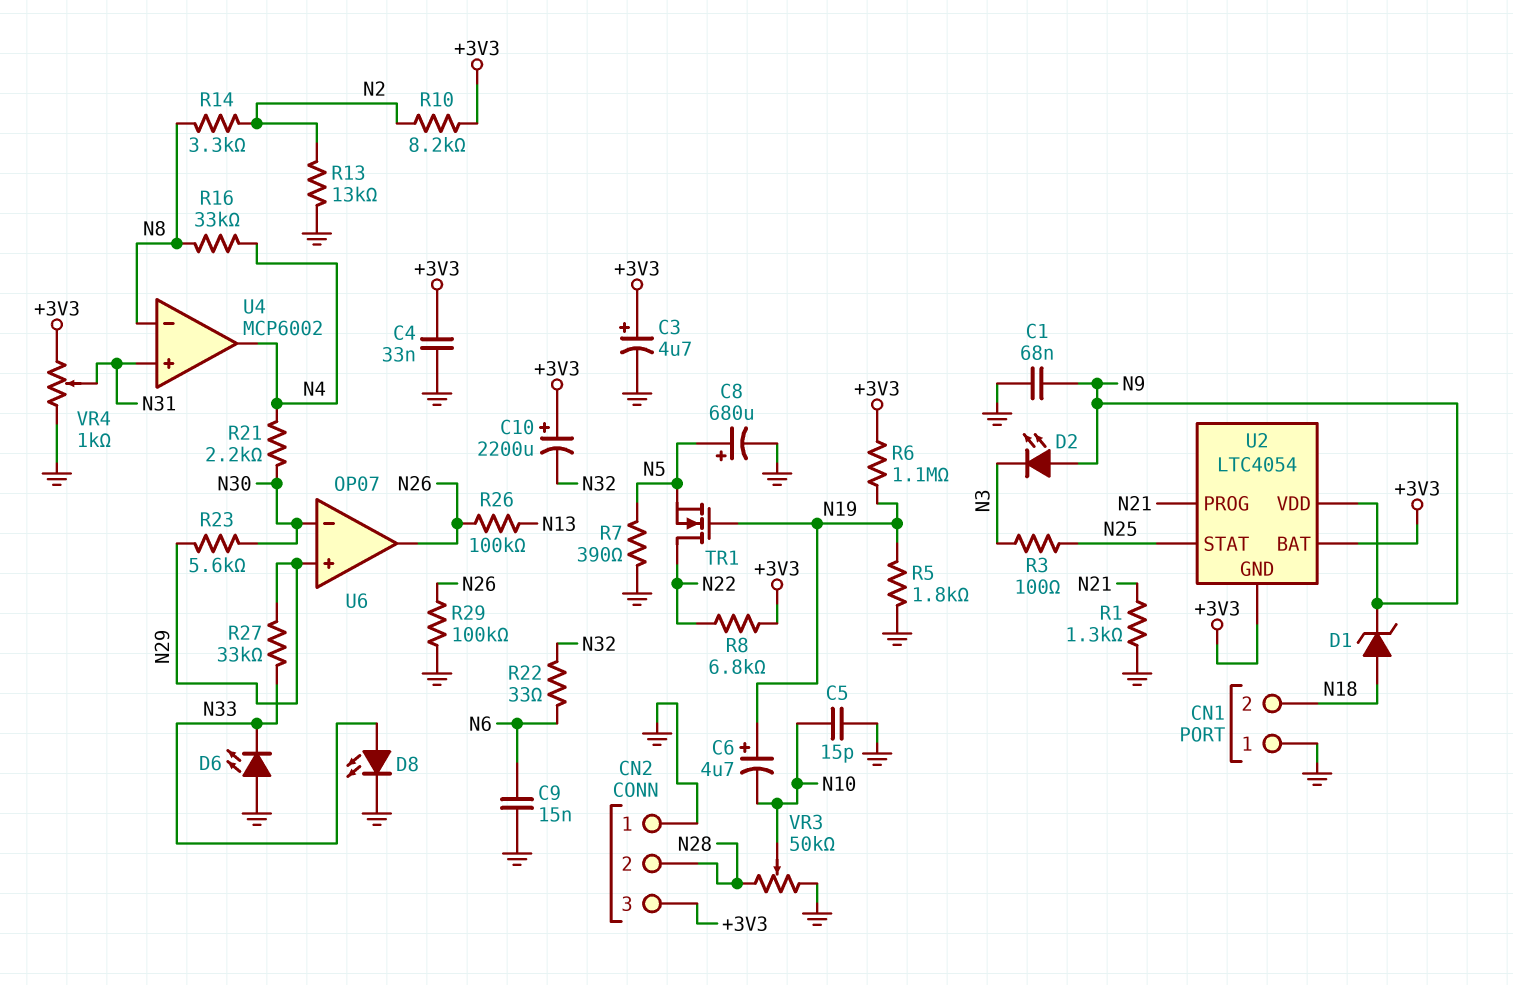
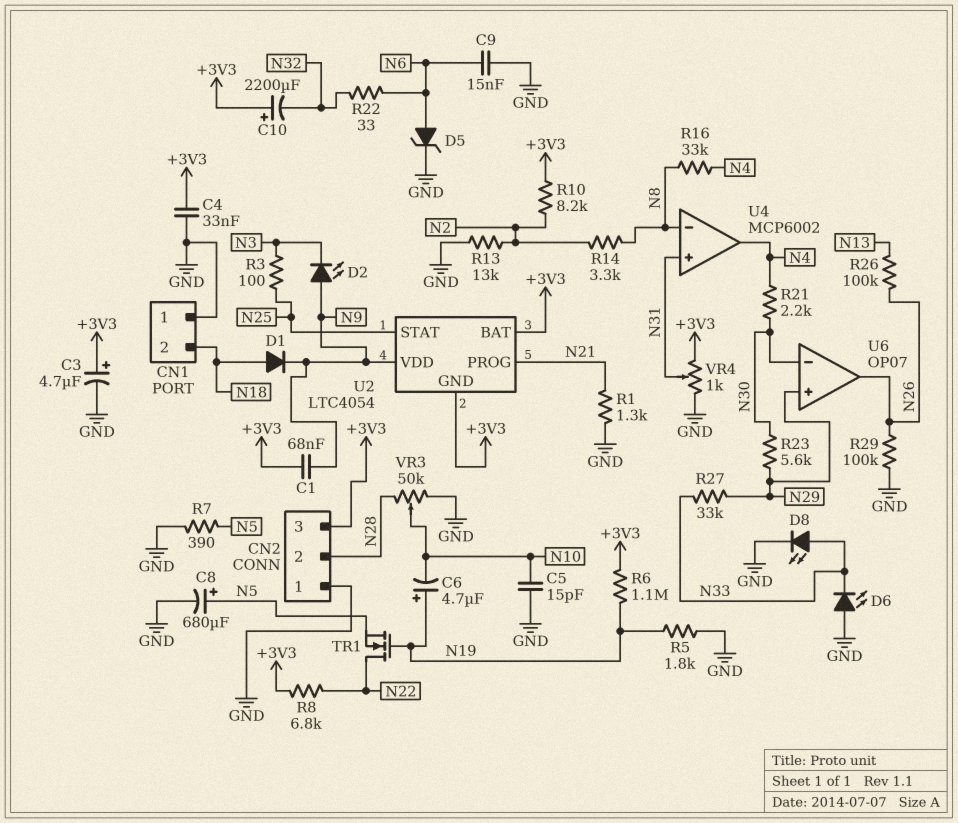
C1: 68nF (GND, N9) -> 68nF (+3V3, N9)
D1: zener (A N18, K N9) -> diode (A N18, K N9)
D5: none -> zener (A N6, K GND)

